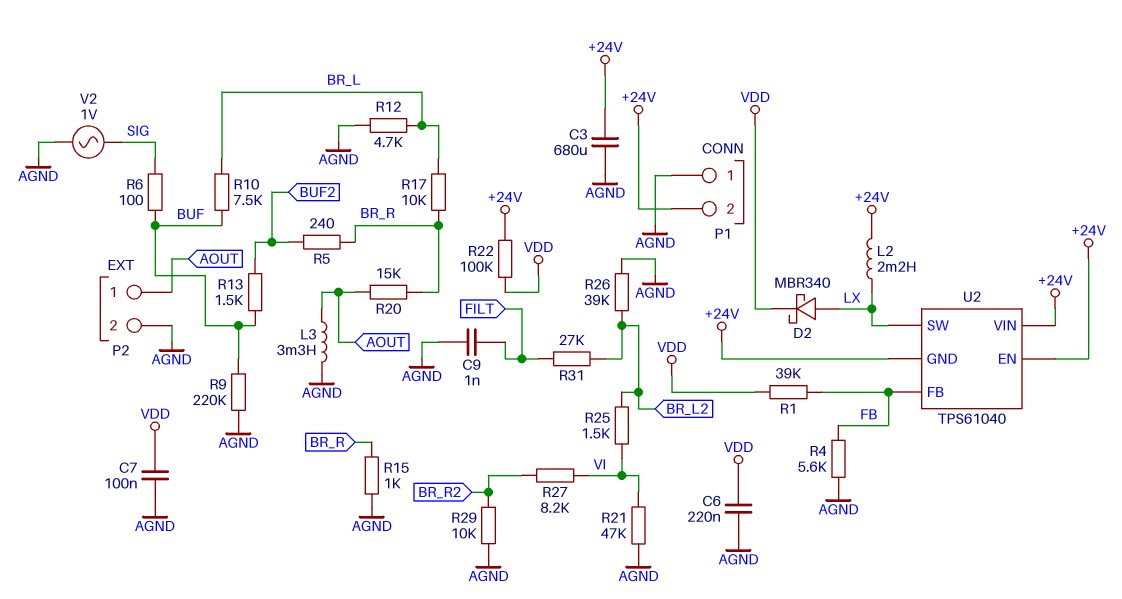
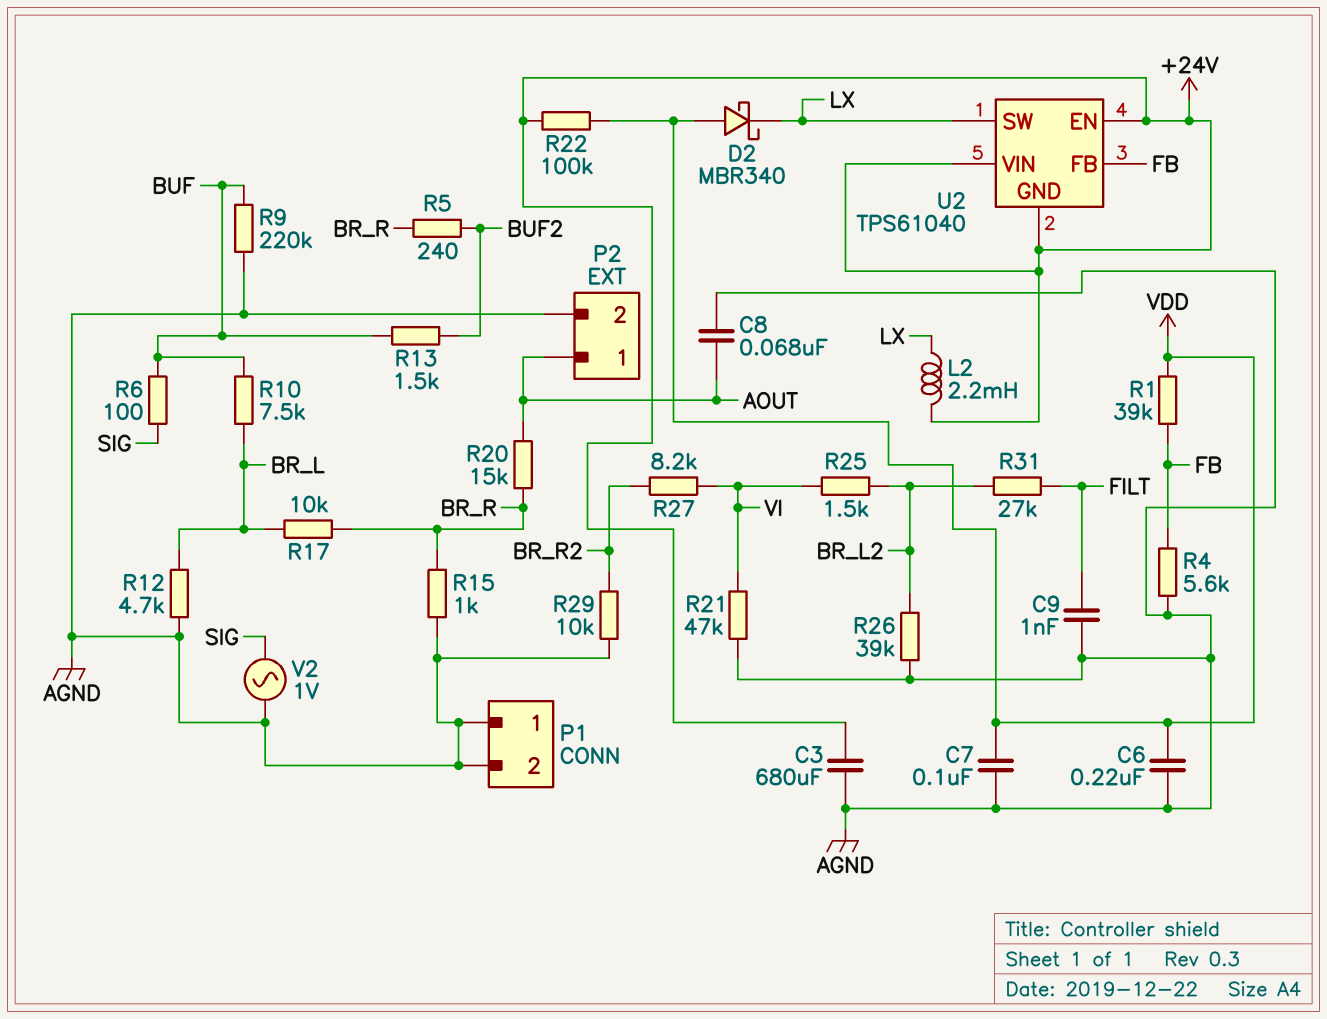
C8: none -> 68nF (AGND, AOUT)
D2: schottky MBR340 (A LX, K VDD) -> schottky MBR340 (A VDD, K LX)
L3: 3.3mH (AGND, AOUT) -> none
P1 pin 2: +24V -> AGND

